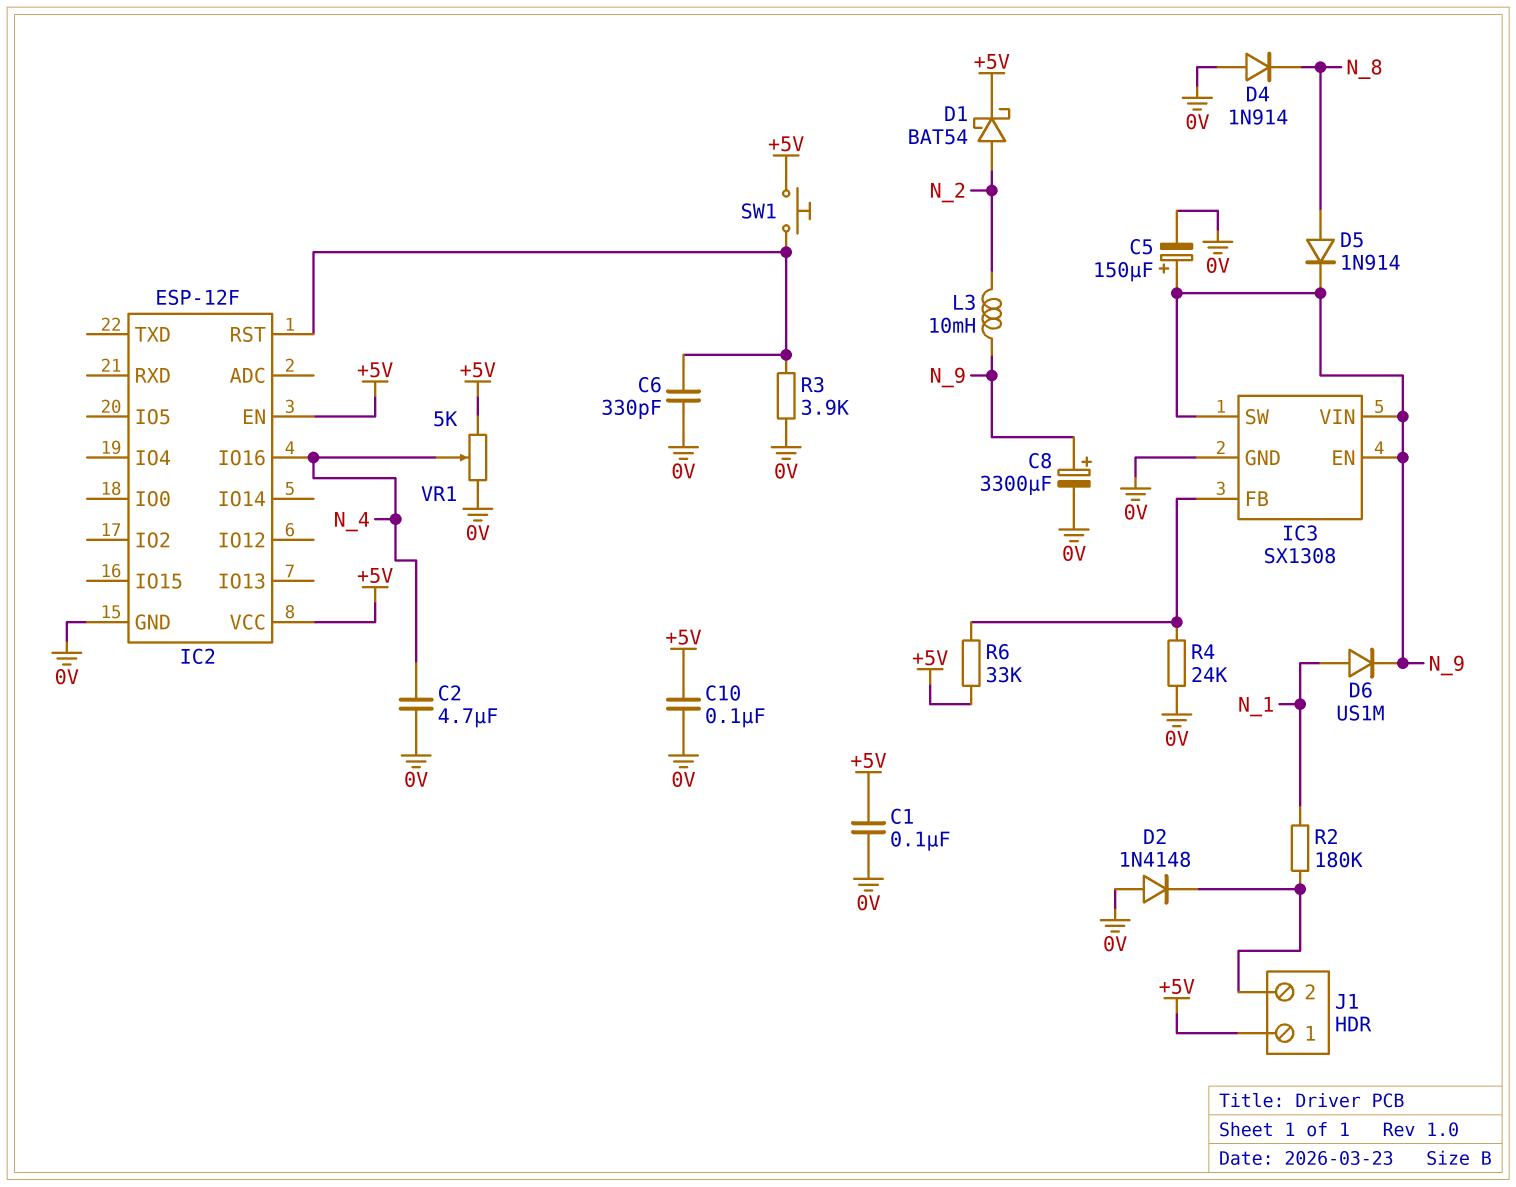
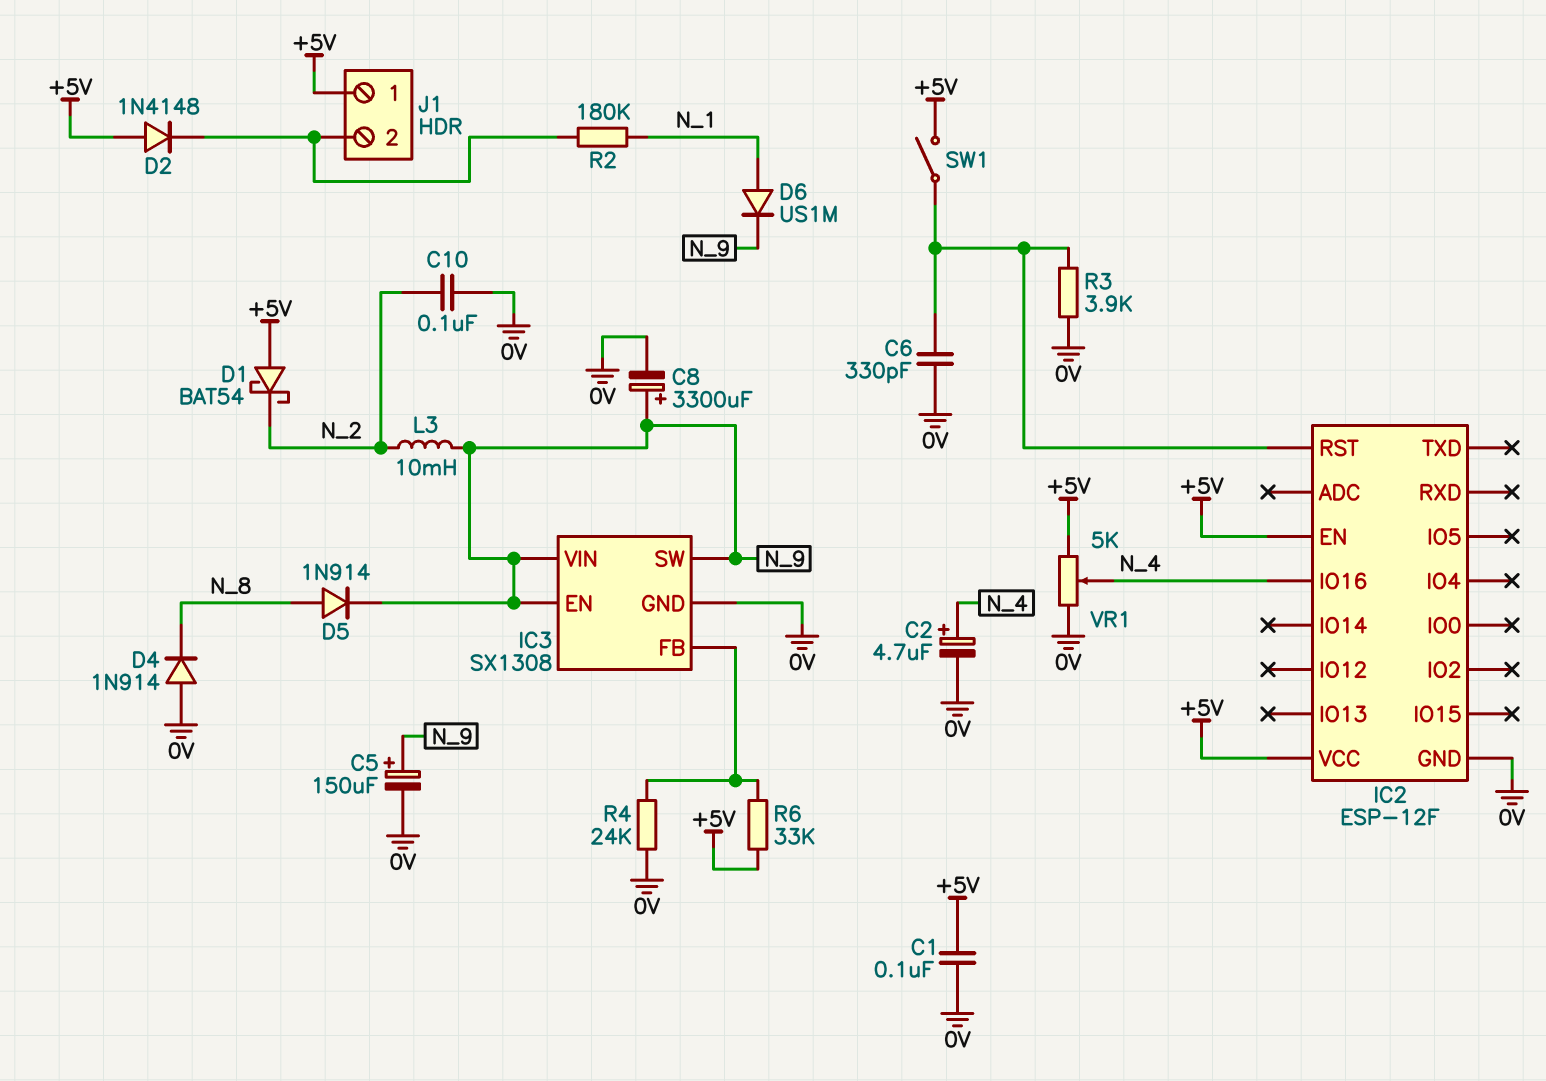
C2: 4.7uF (0V, N_4) -> 4.7uF (plus N_4, minus 0V)
C10: 100nF (+5V, 0V) -> 100nF (0V, N_2)
D1: schottky BAT54 (A N_2, K +5V) -> schottky BAT54 (A +5V, K N_2)
D2: diode 1N4148 (A 0V, K J1/2) -> diode 1N4148 (A +5V, K J1/2)
SW1: button (+5V, IC2/RST) -> switch (+5V, IC2/RST)

